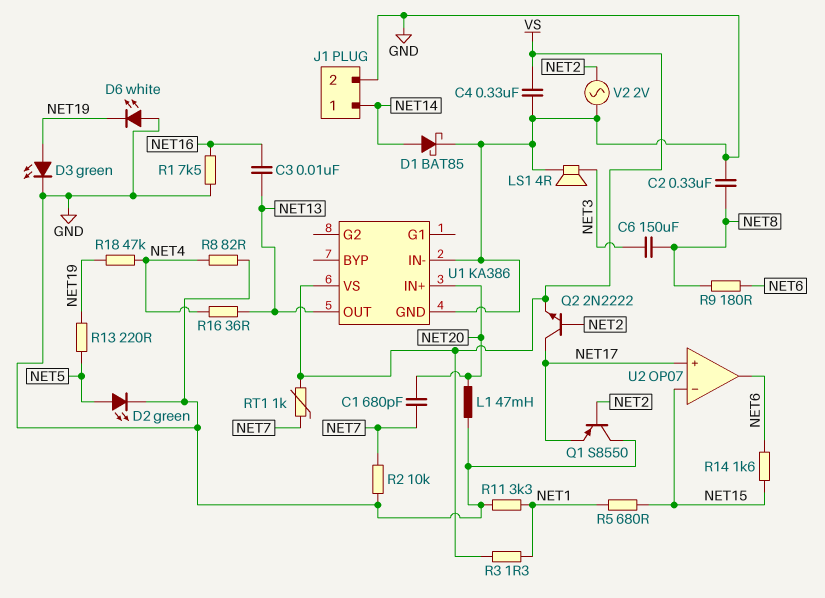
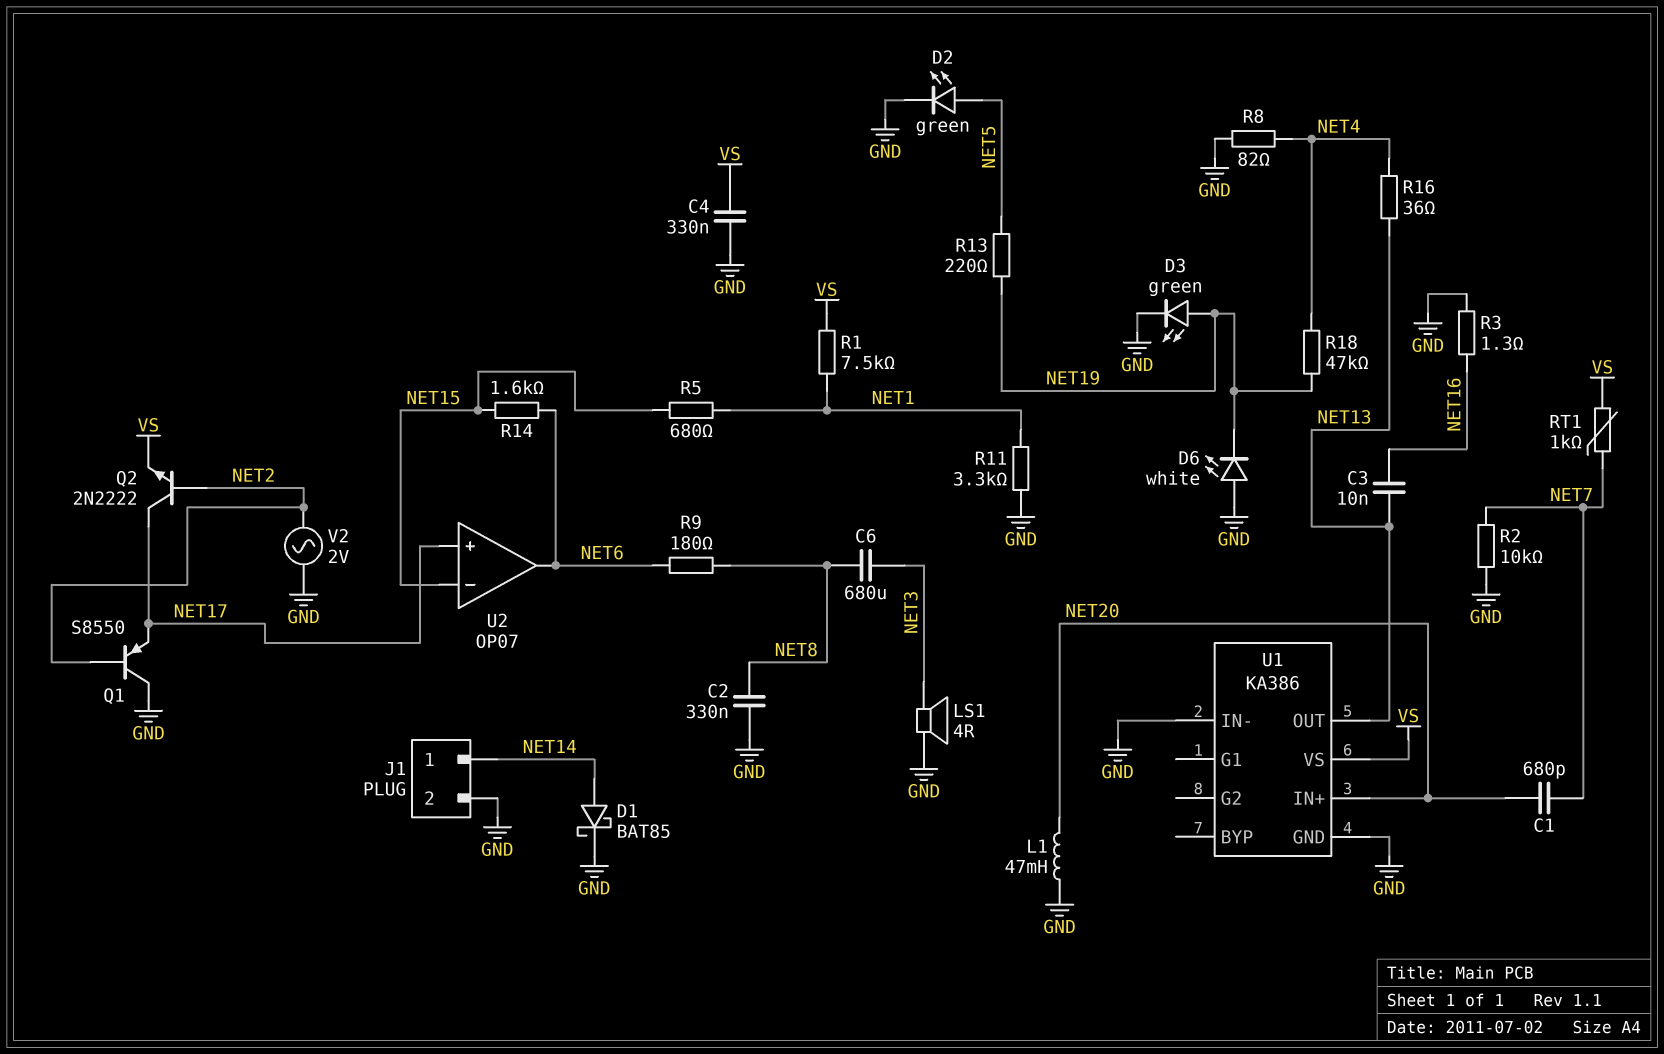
C6: 150uF (NET3, NET8) -> 680uF (NET3, NET8)
R1: 7.5k (GND, NET16) -> 7.5k (NET1, VS)
R3: 1.3 (NET1, VS) -> 1.3 (GND, NET16)

